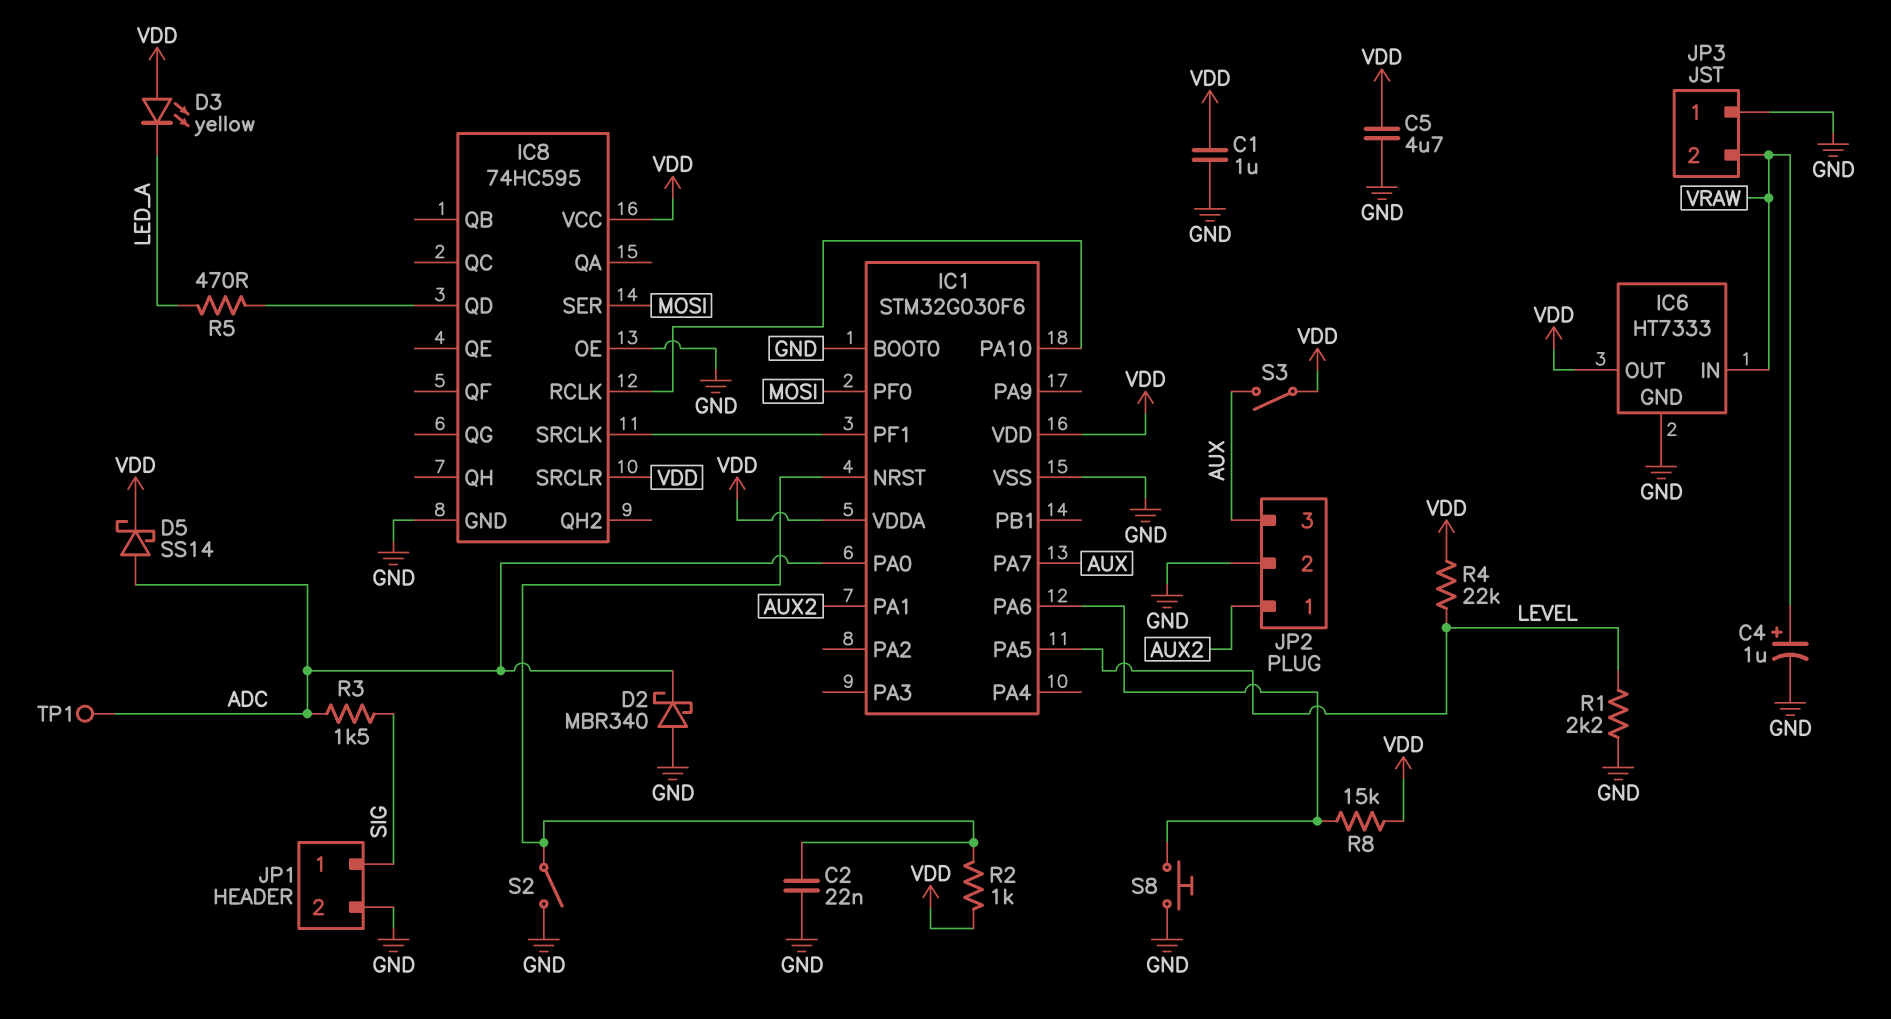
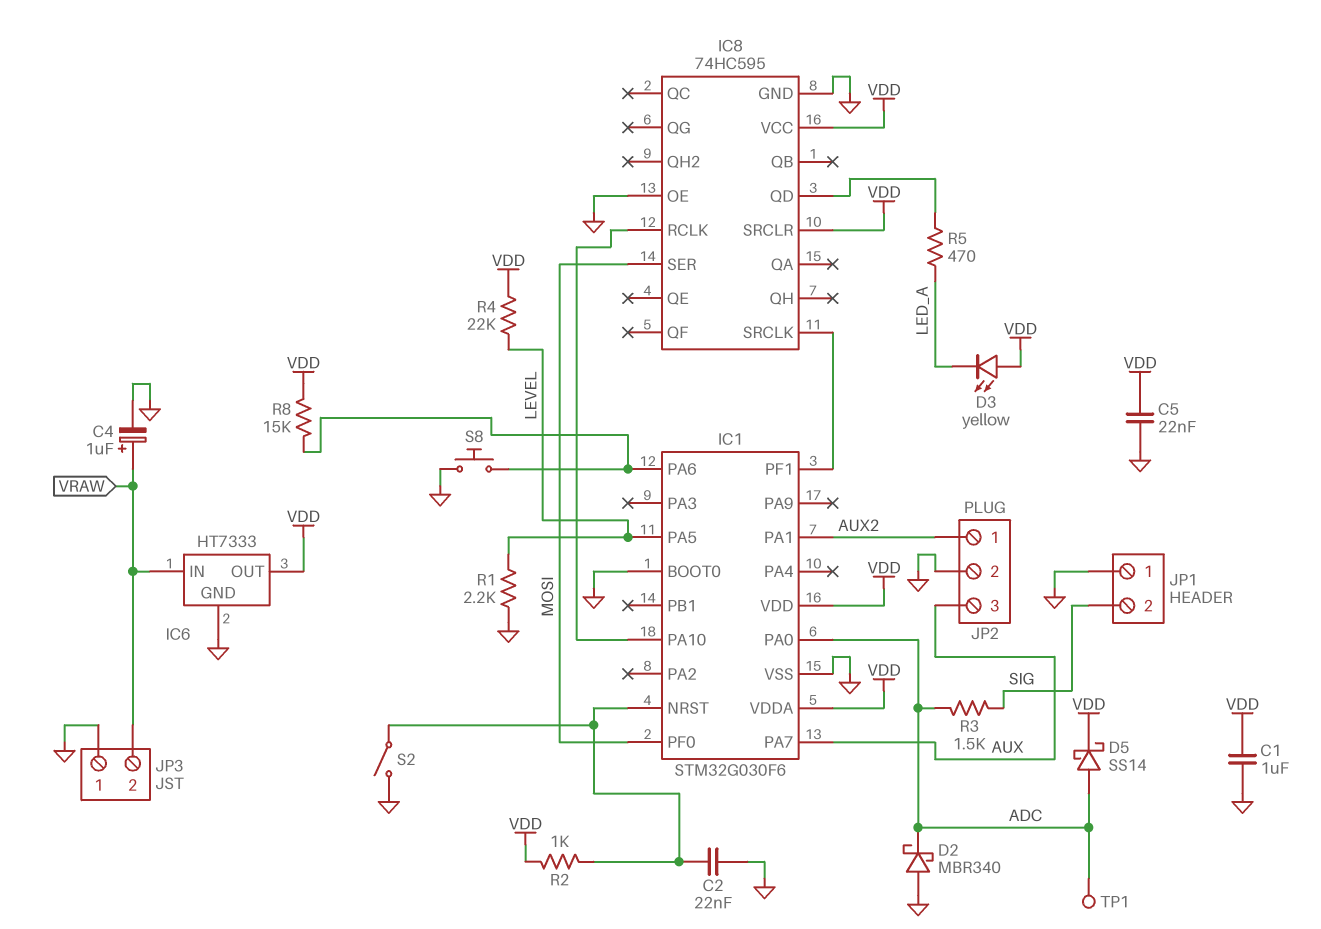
C5: 4.7uF (GND, VDD) -> 22nF (GND, VDD)
JP1 pin 1: SIG -> GND
JP1 pin 2: GND -> SIG
S3: switch (AUX, VDD) -> none

